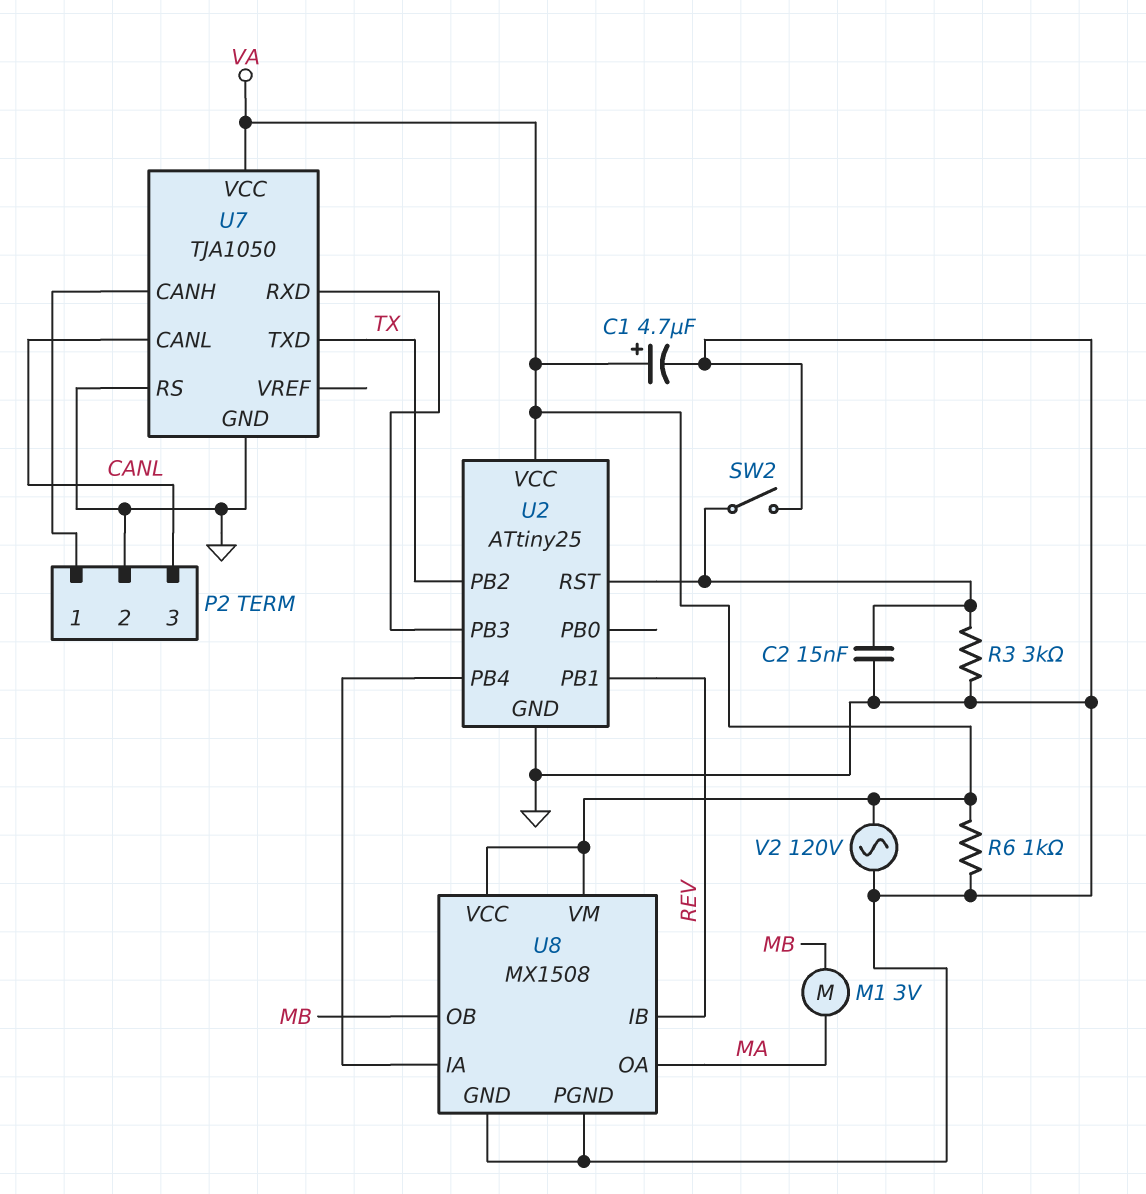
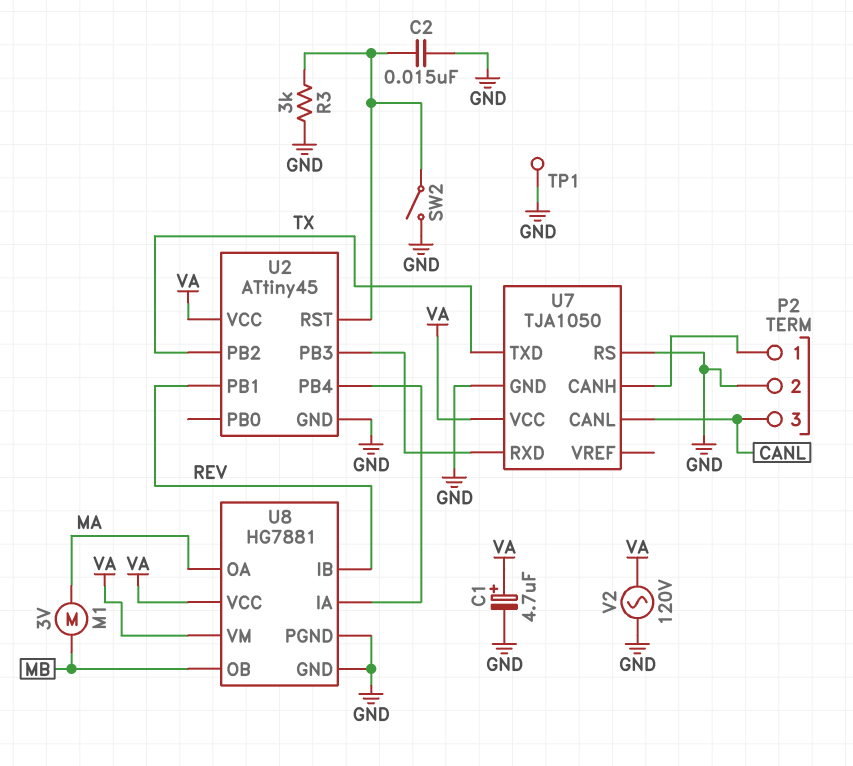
R6: 1k (GND, VA) -> none
TP1: none -> test point (GND)
U2: ATtiny25 -> ATtiny45
U8: MX1508 -> HG7881

